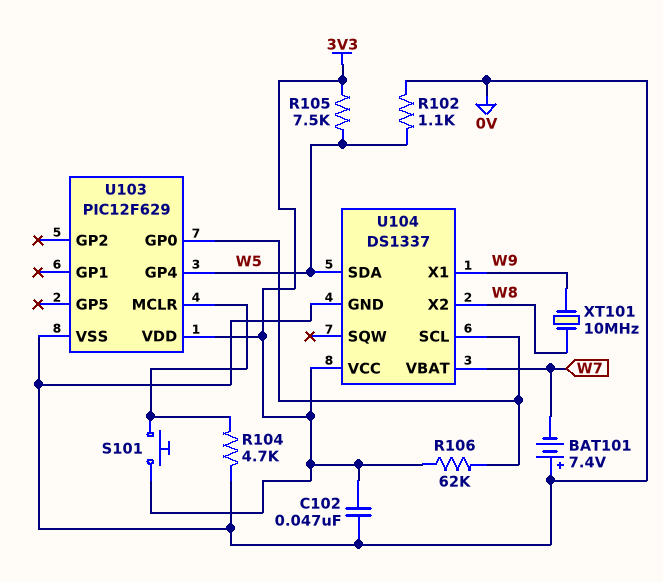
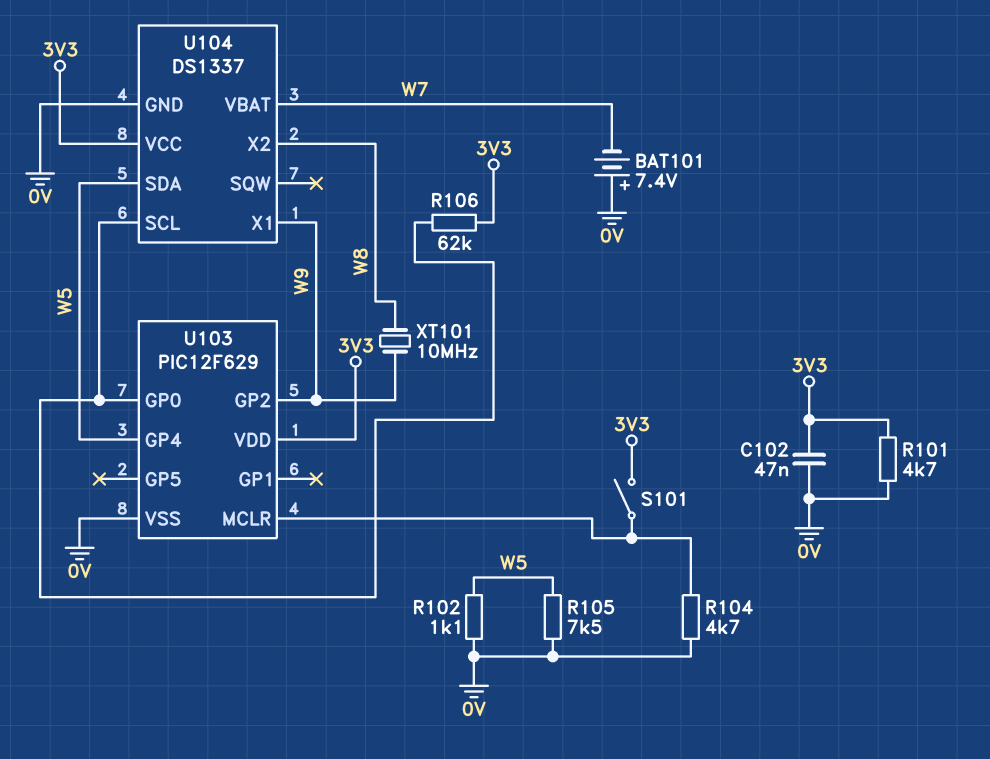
R101: none -> 4.7k (0V, 3V3)
R105: 7.5k (3V3, W5) -> 7.5k (0V, W5)
S101: button (3V3, U103/MCLR) -> switch (3V3, U103/MCLR)
U103 pin GP2: none -> W9

